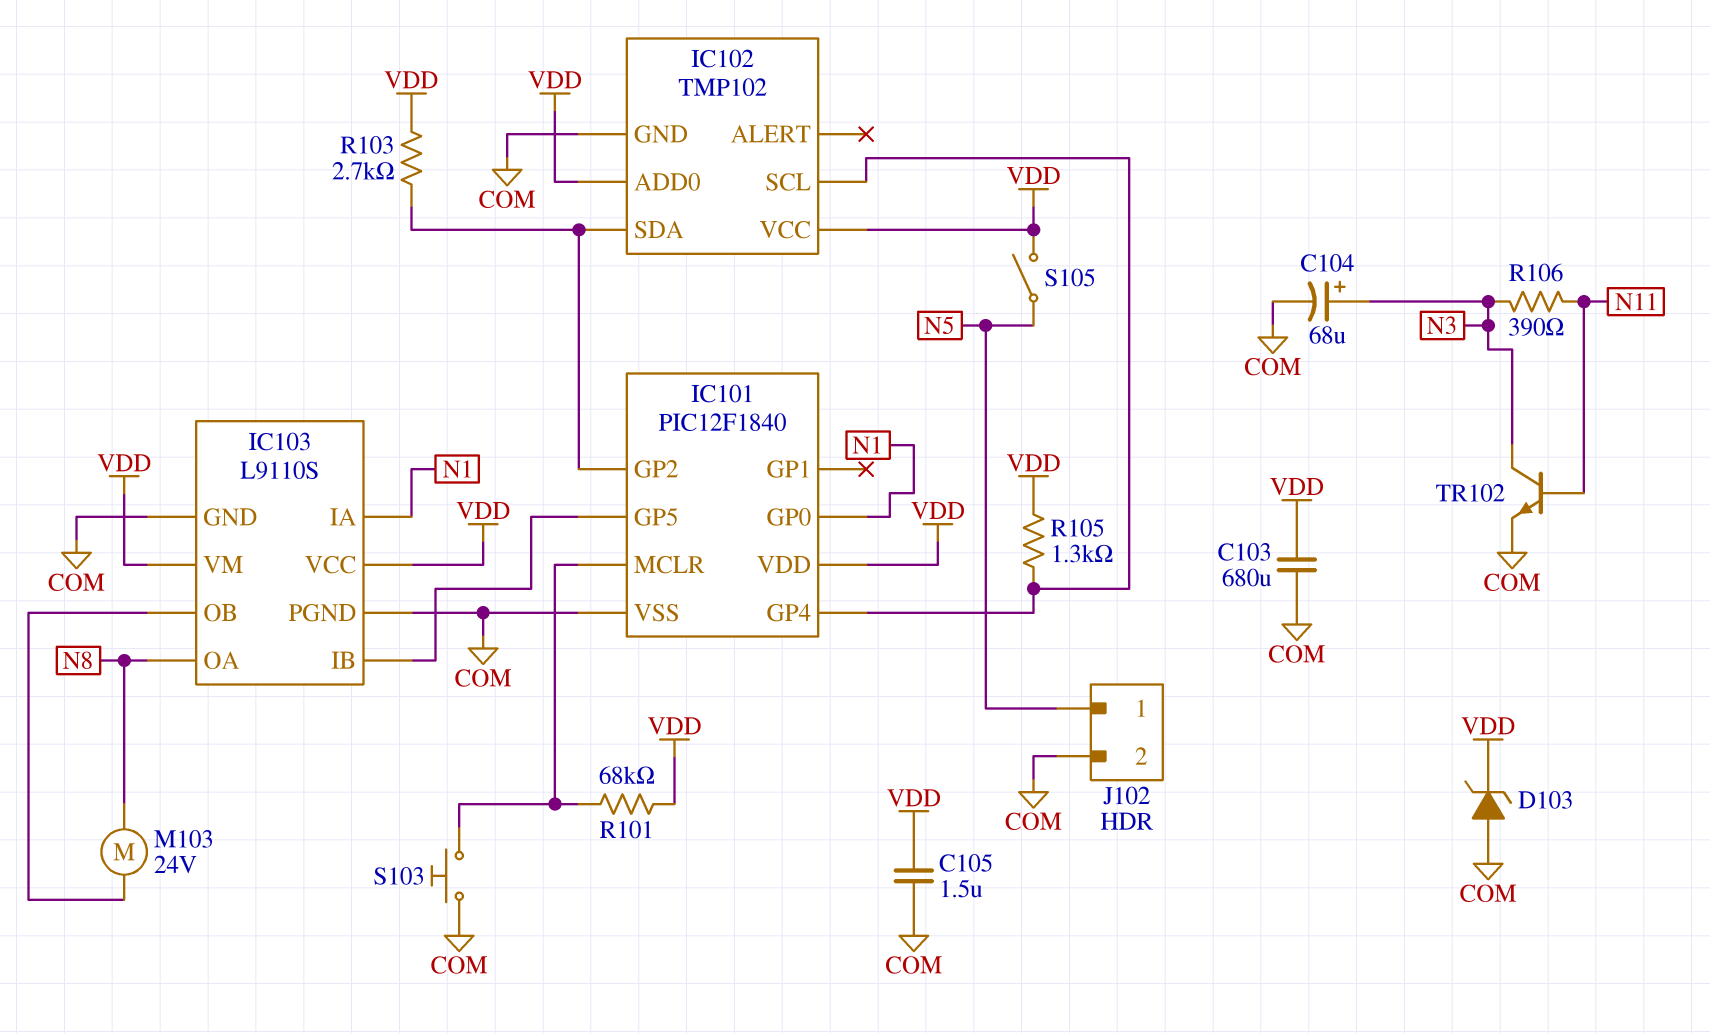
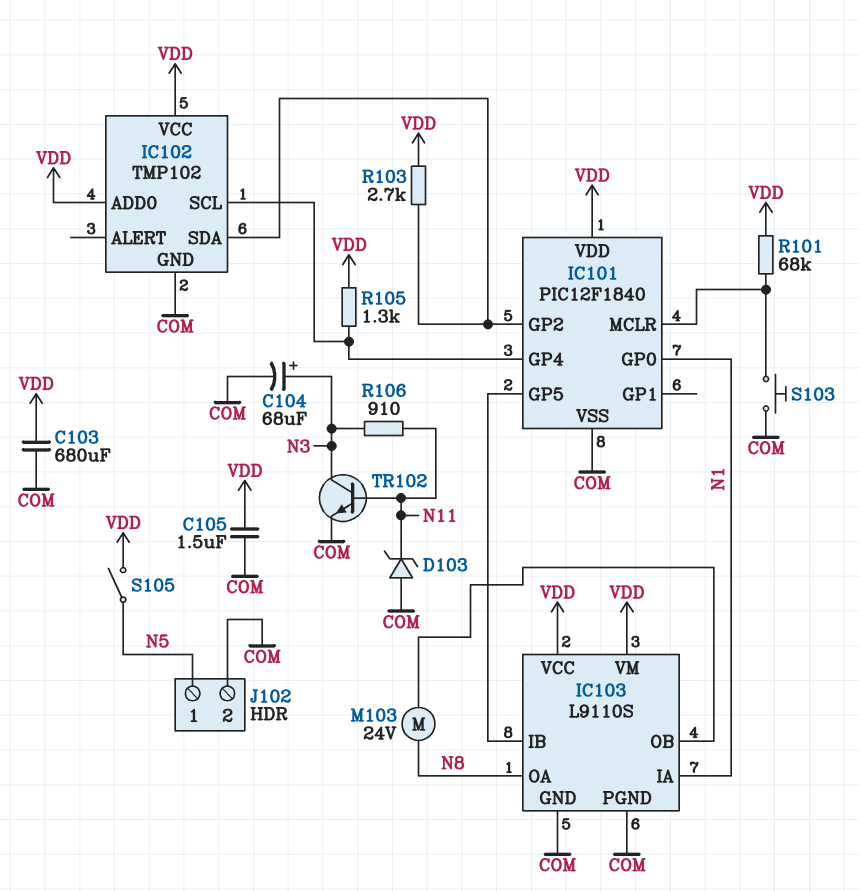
D103: zener (A COM, K VDD) -> zener (A COM, K N11)
R106: 390 (N3, N11) -> 910 (N3, N11)

